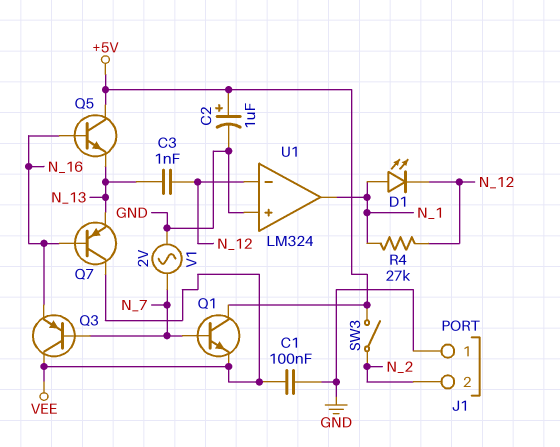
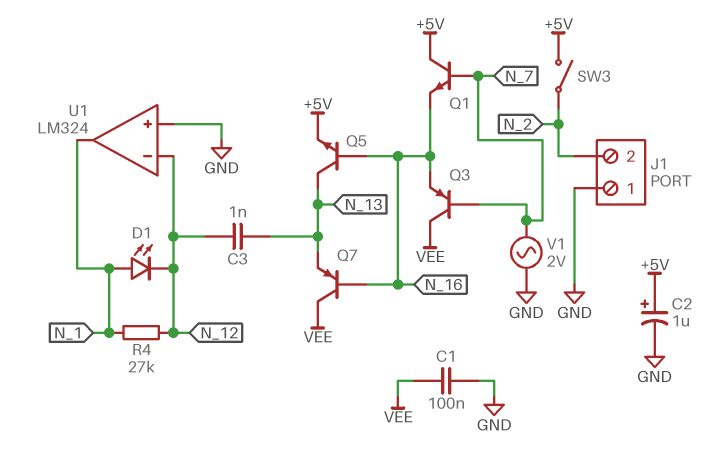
Q1: NPN (B N_7, C +5V, E VEE) -> NPN (B N_7, C +5V, E N_16)
Q5: NPN (B N_16, C +5V, E N_13) -> NPN (B N_16, C N_13, E +5V)

